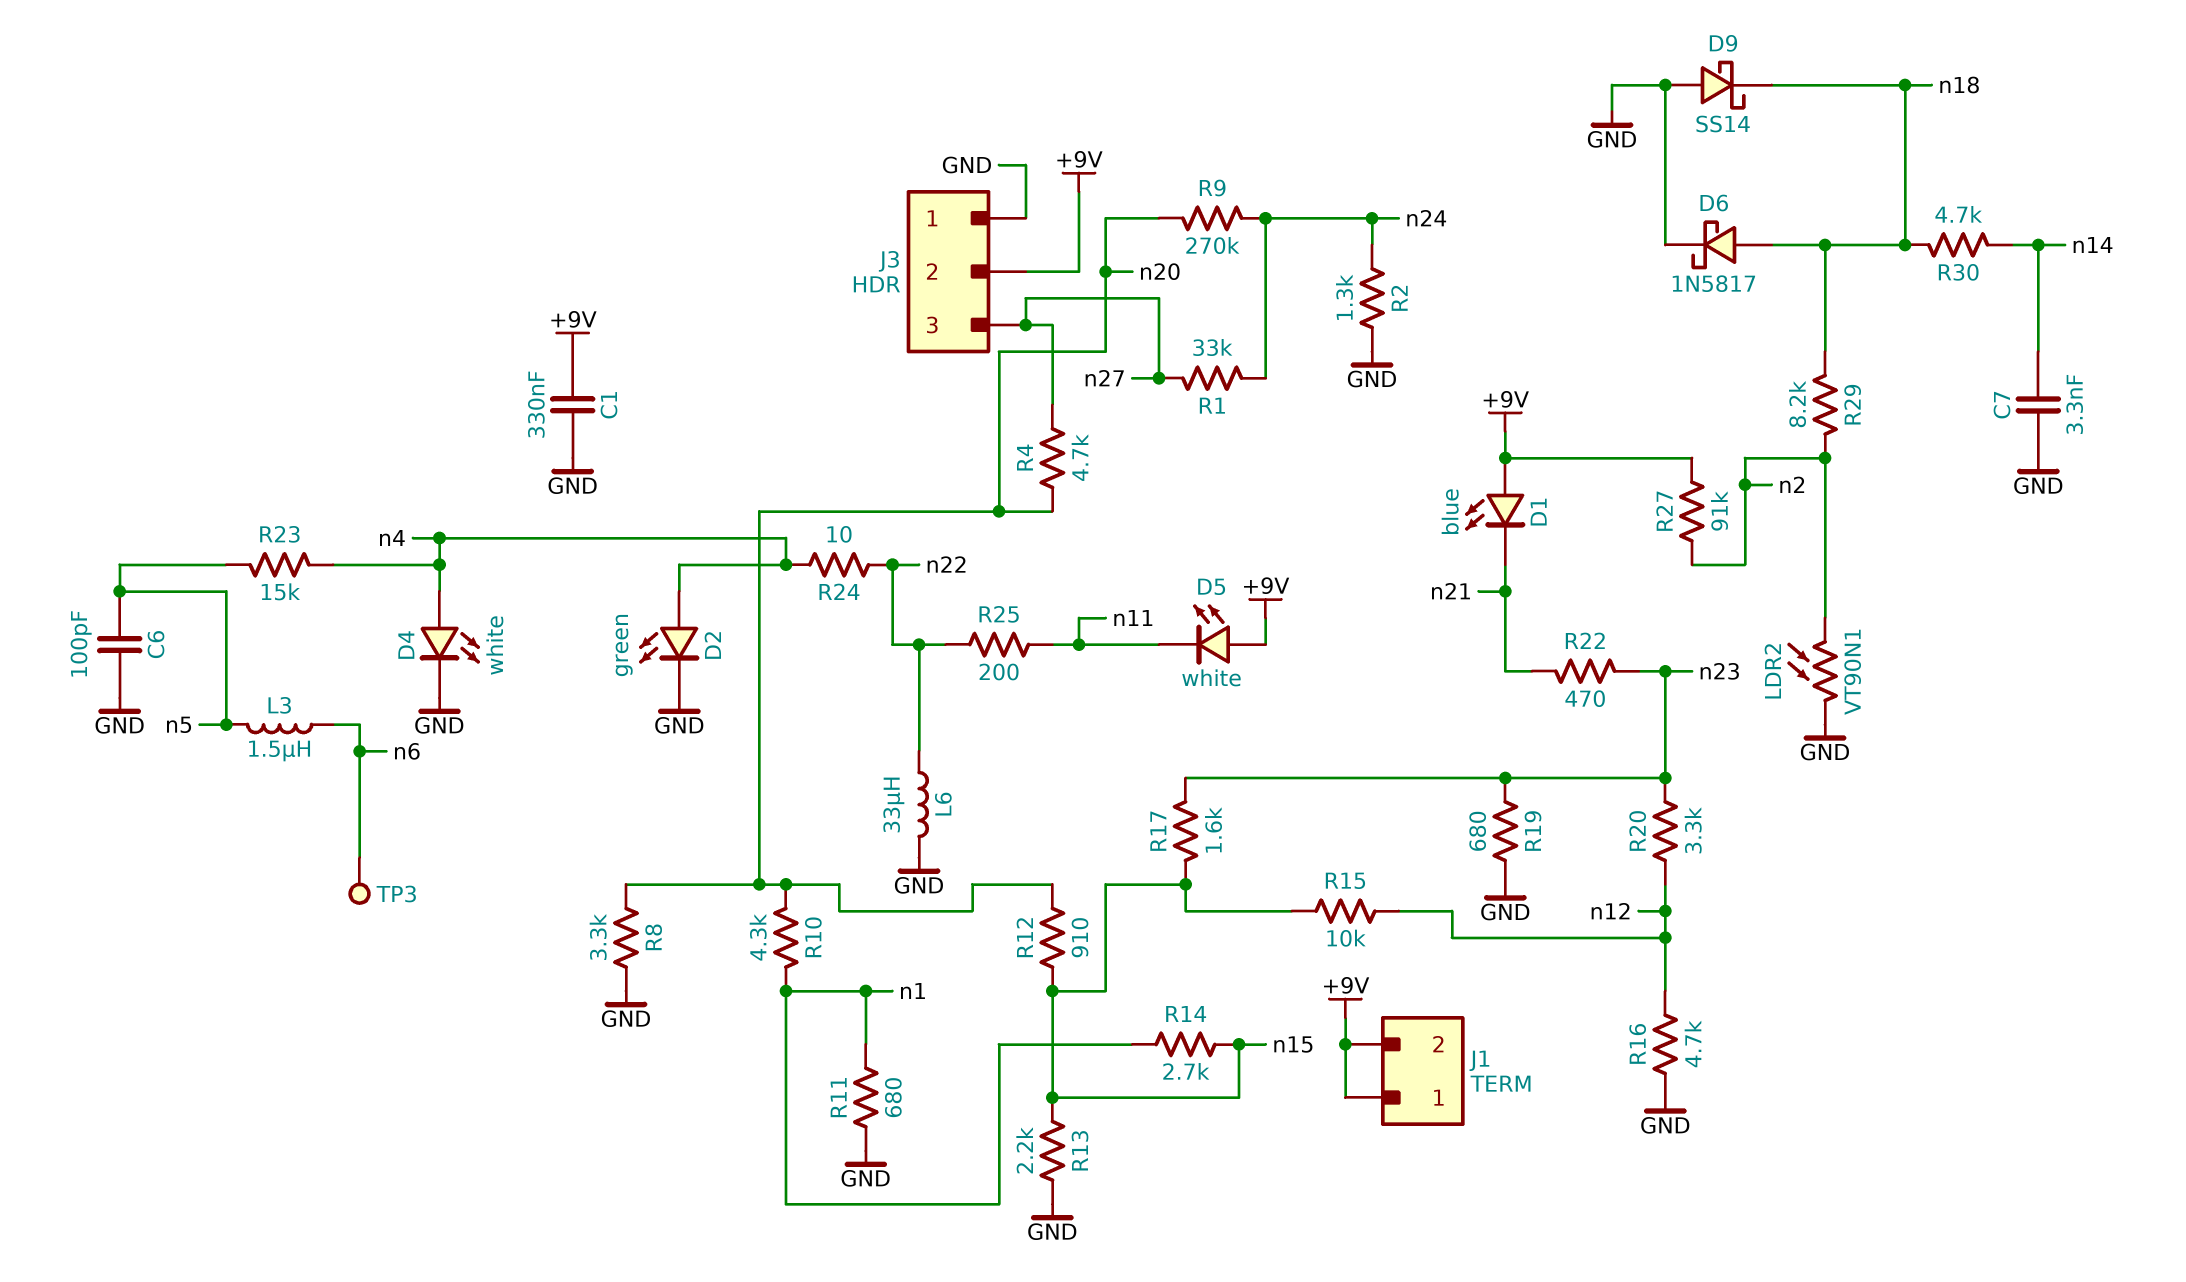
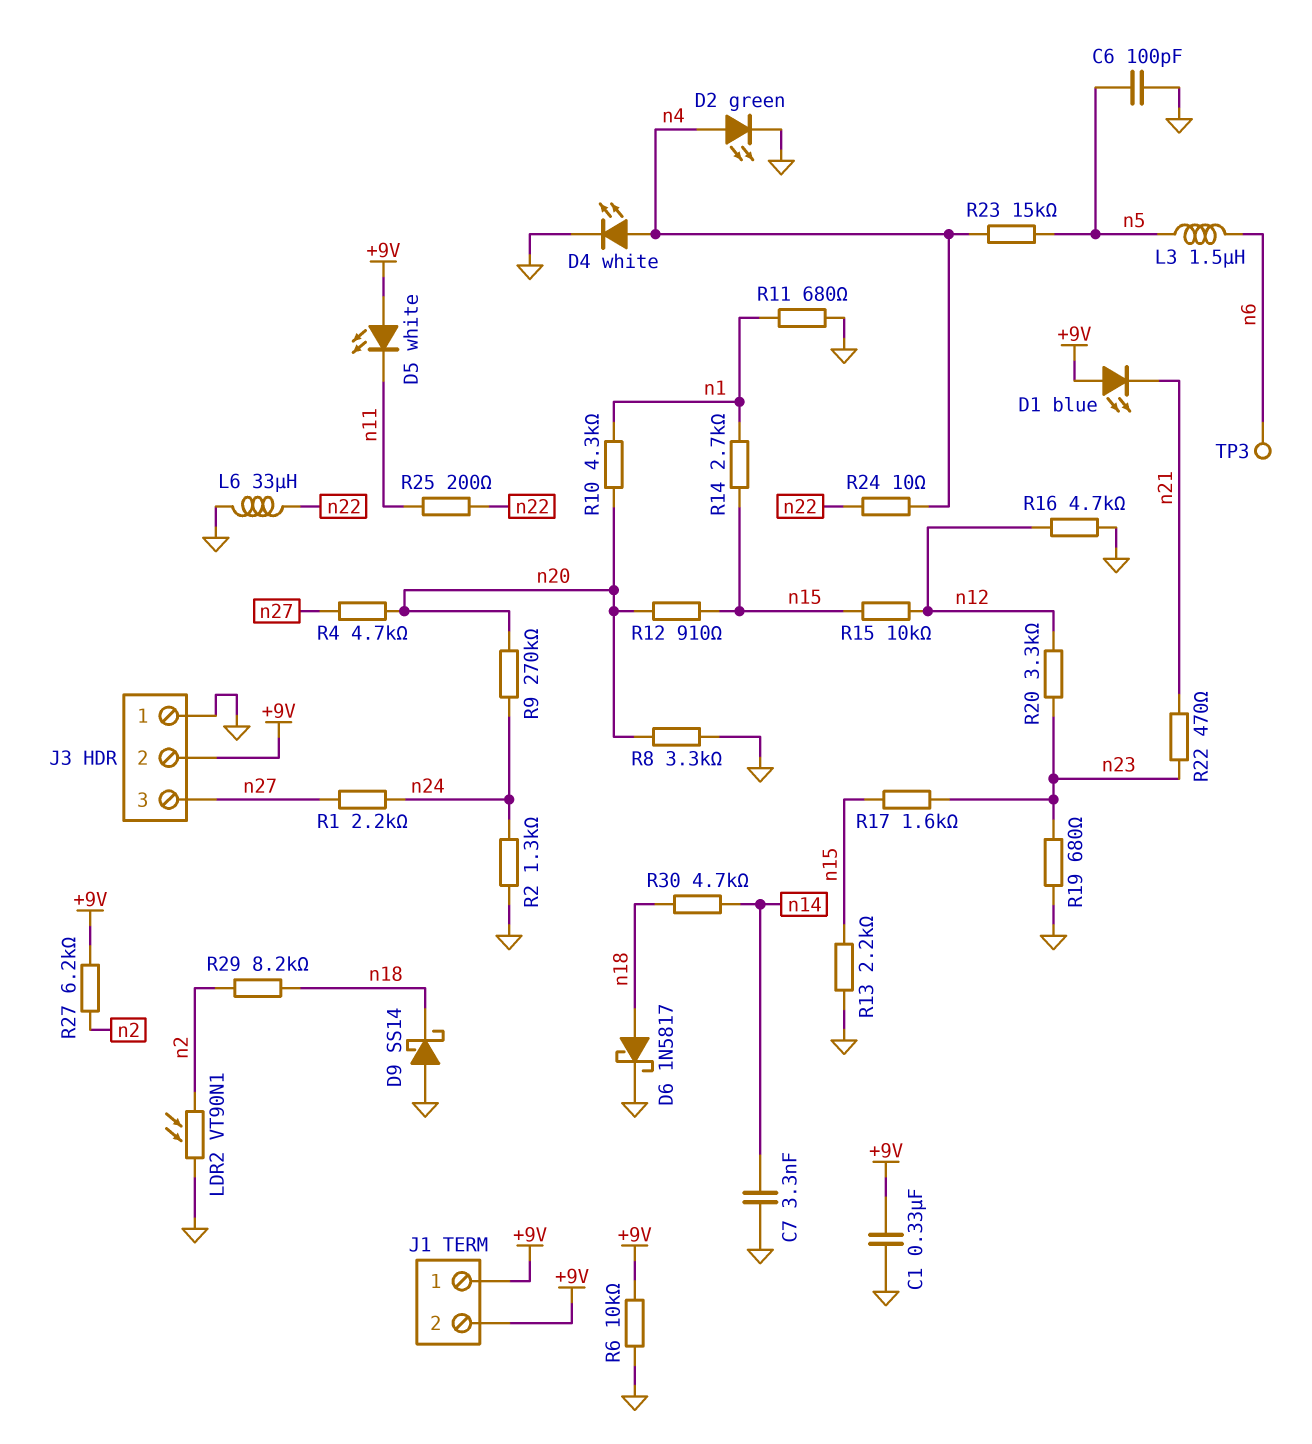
R1: 33k (n24, n27) -> 2.2k (n24, n27)
R6: none -> 10k (+9V, GND)
R27: 91k (+9V, n2) -> 6.2k (+9V, n2)

